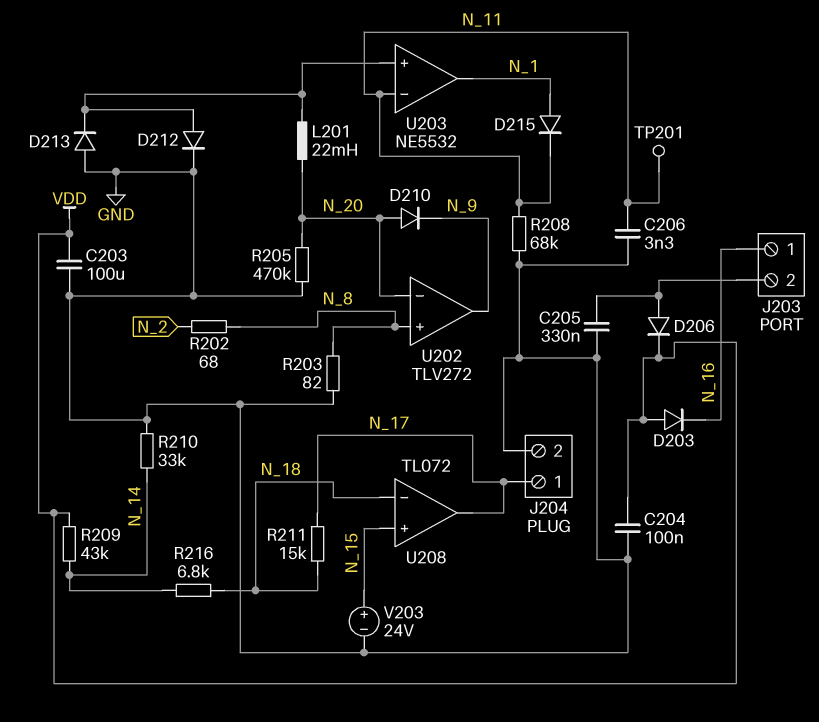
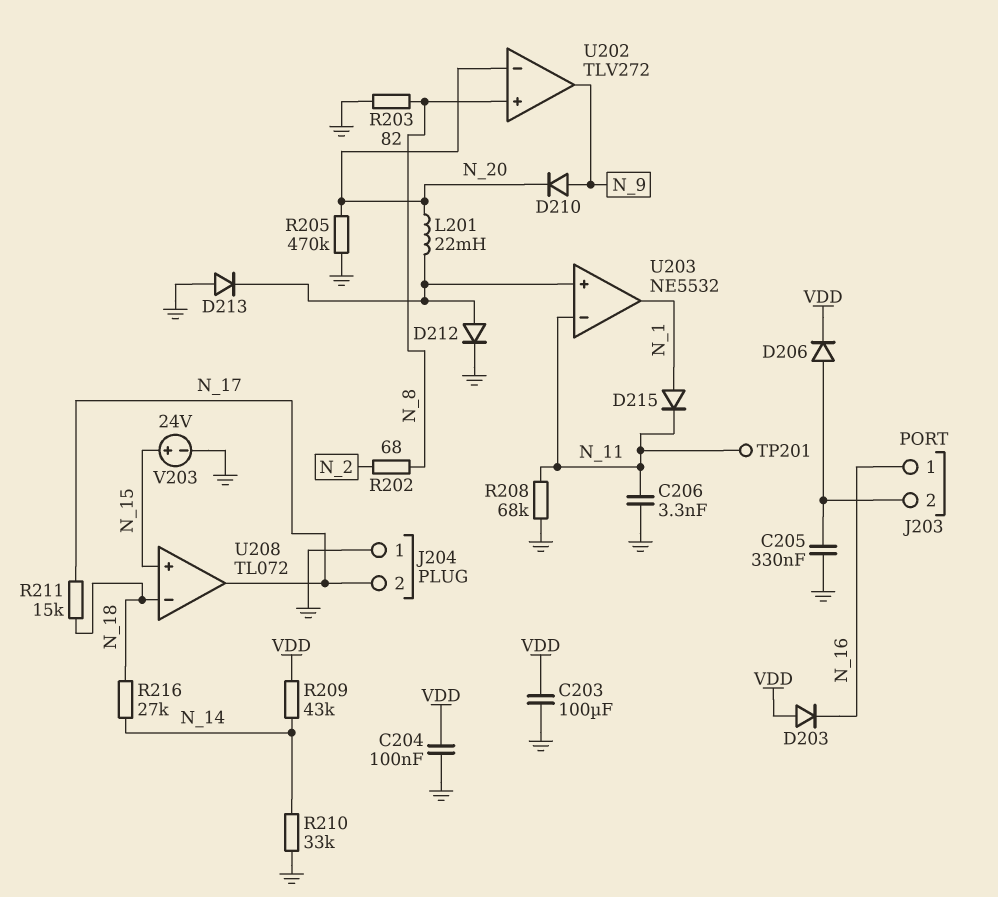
D210: diode (A N_20, K N_9) -> diode (A N_9, K N_20)
J204 pin 1: N_17 -> GND
J204 pin 2: GND -> N_17
R216: 6.8k (N_14, N_18) -> 27k (N_14, N_18)

